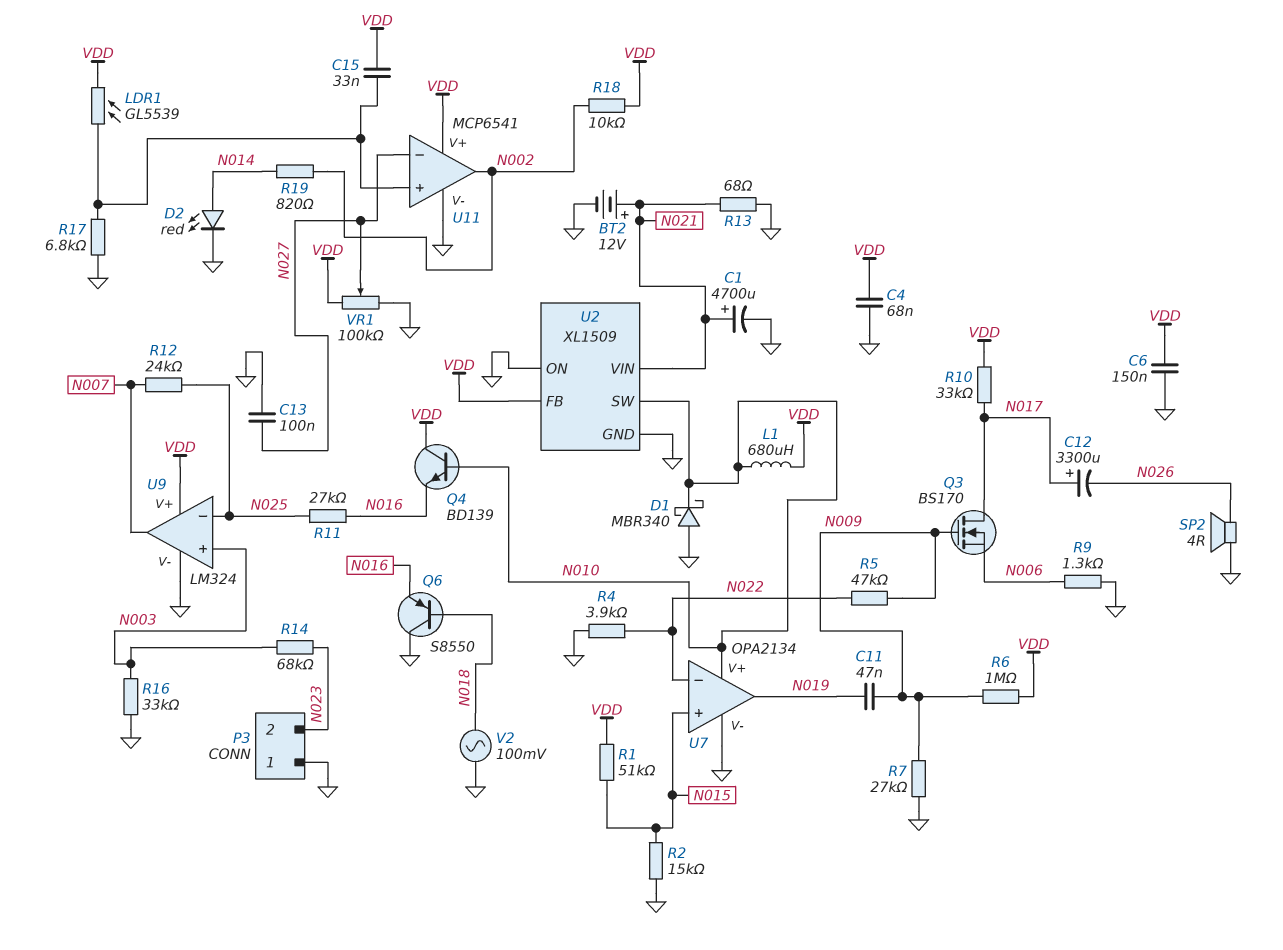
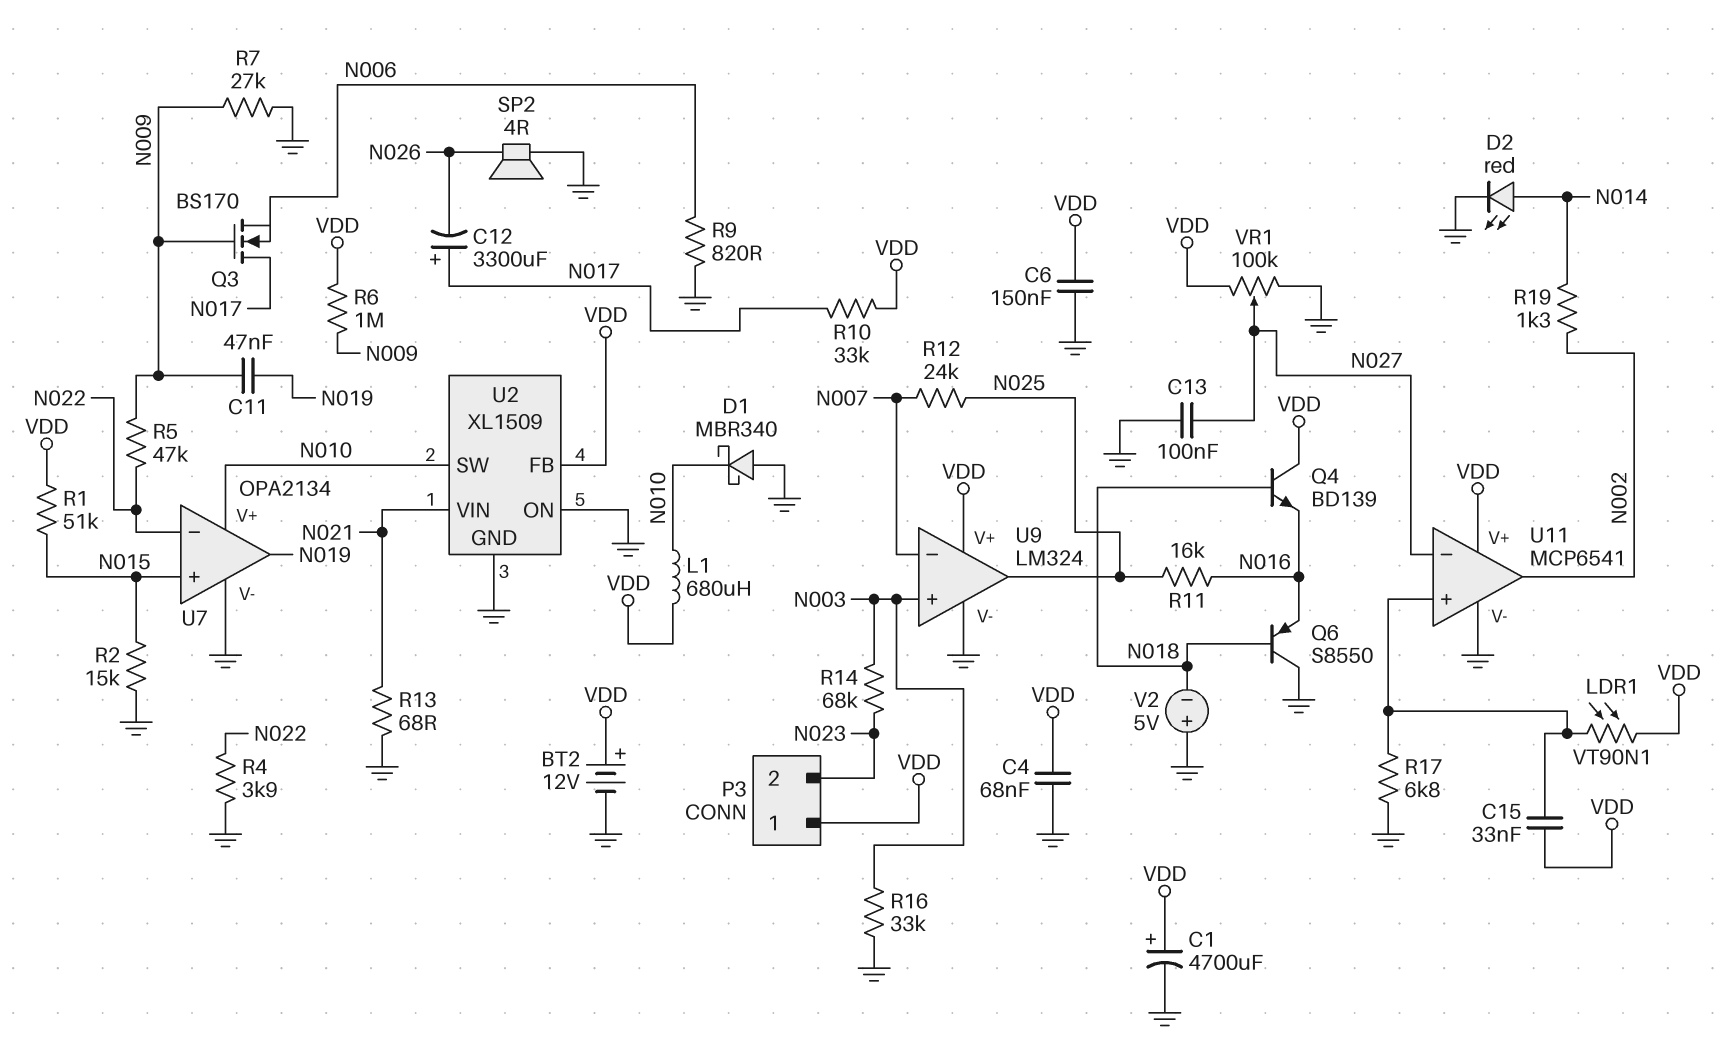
BT2: 12V (plus N021, minus GND) -> 12V (plus VDD, minus GND)
C1: 4700uF (plus N021, minus GND) -> 4700uF (plus VDD, minus GND)
LDR1: GL5539 (U11/in+, VDD) -> VT90N1 (U11/in+, VDD)
P3 pin 1: GND -> VDD
Q4: NPN BD139 (B N010, C VDD, E N016) -> NPN BD139 (B N018, C VDD, E N016)
R9: 1.3k (GND, N006) -> 820 (GND, N006)
R11: 27k (N016, N025) -> 16k (N016, N025)
R18: 10k (N002, VDD) -> none
R19: 820 (N002, N014) -> 1.3k (N002, N014)
U9 pin in-: N025 -> N007
U9 pin out: N007 -> N025
V2: AC 100mV (GND, N018) -> 5V (plus GND, minus N018)

